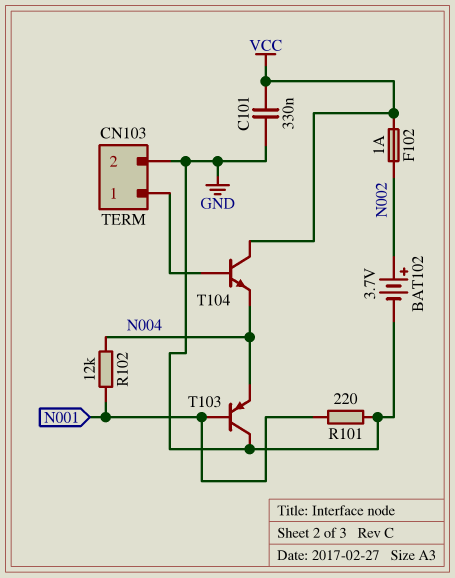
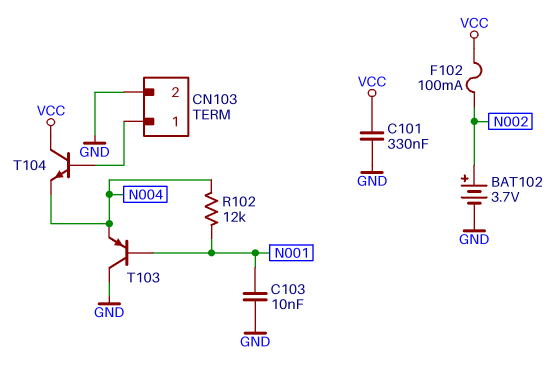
C103: none -> 10nF (GND, N001)
F102: 1A (N002, VCC) -> 100mA (N002, VCC)
R101: 220 (GND, N001) -> none

